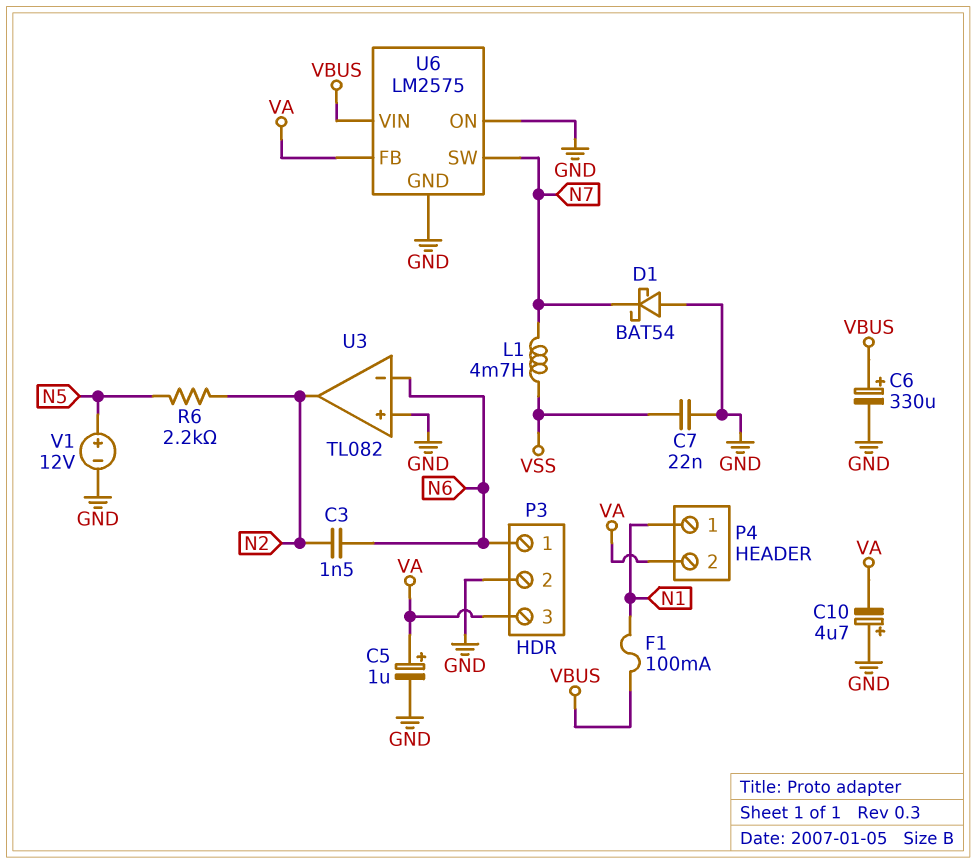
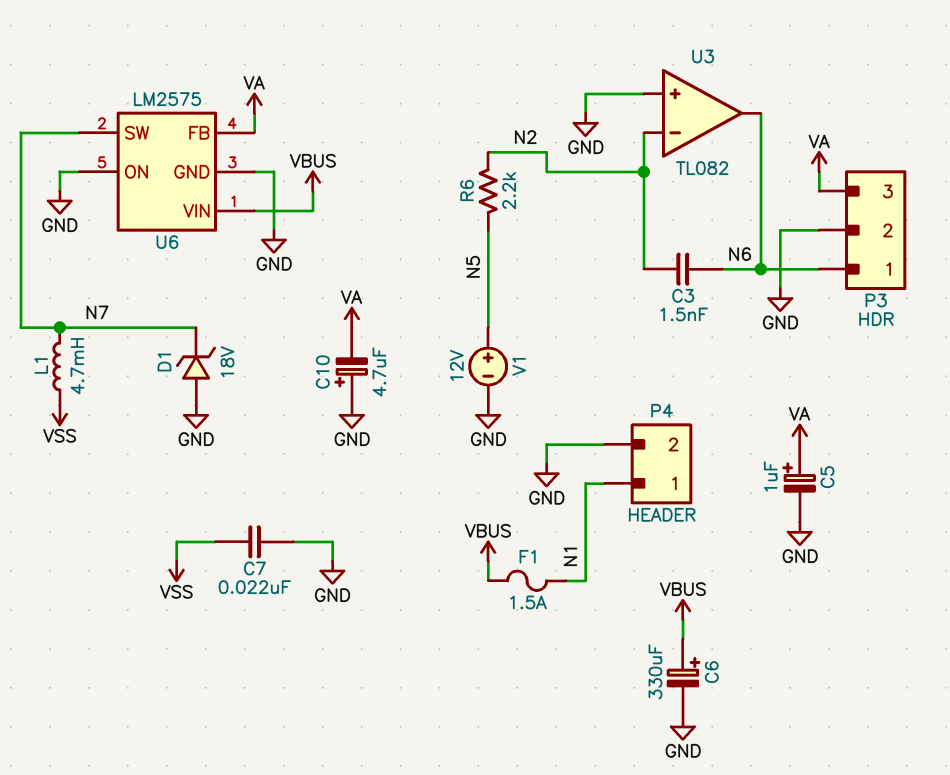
D1: schottky BAT54 (A GND, K N7) -> zener 18V (A GND, K N7)
F1: 100mA (N1, VBUS) -> 1.5A (N1, VBUS)
P4 pin 2: VA -> GND
U3 pin in-: N6 -> N2
U3 pin out: N2 -> N6

